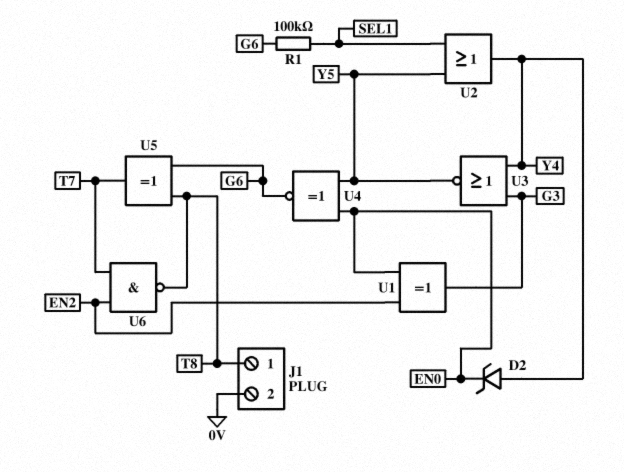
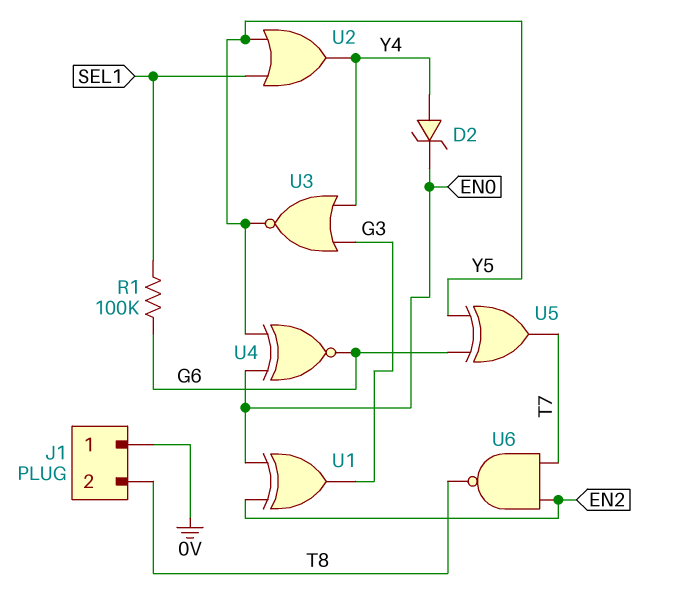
J1 pin 1: T8 -> 0V
J1 pin 2: 0V -> T8
U5: XOR (in G6, in T8, out T7) -> XOR (in G6, in Y5, out T7)

